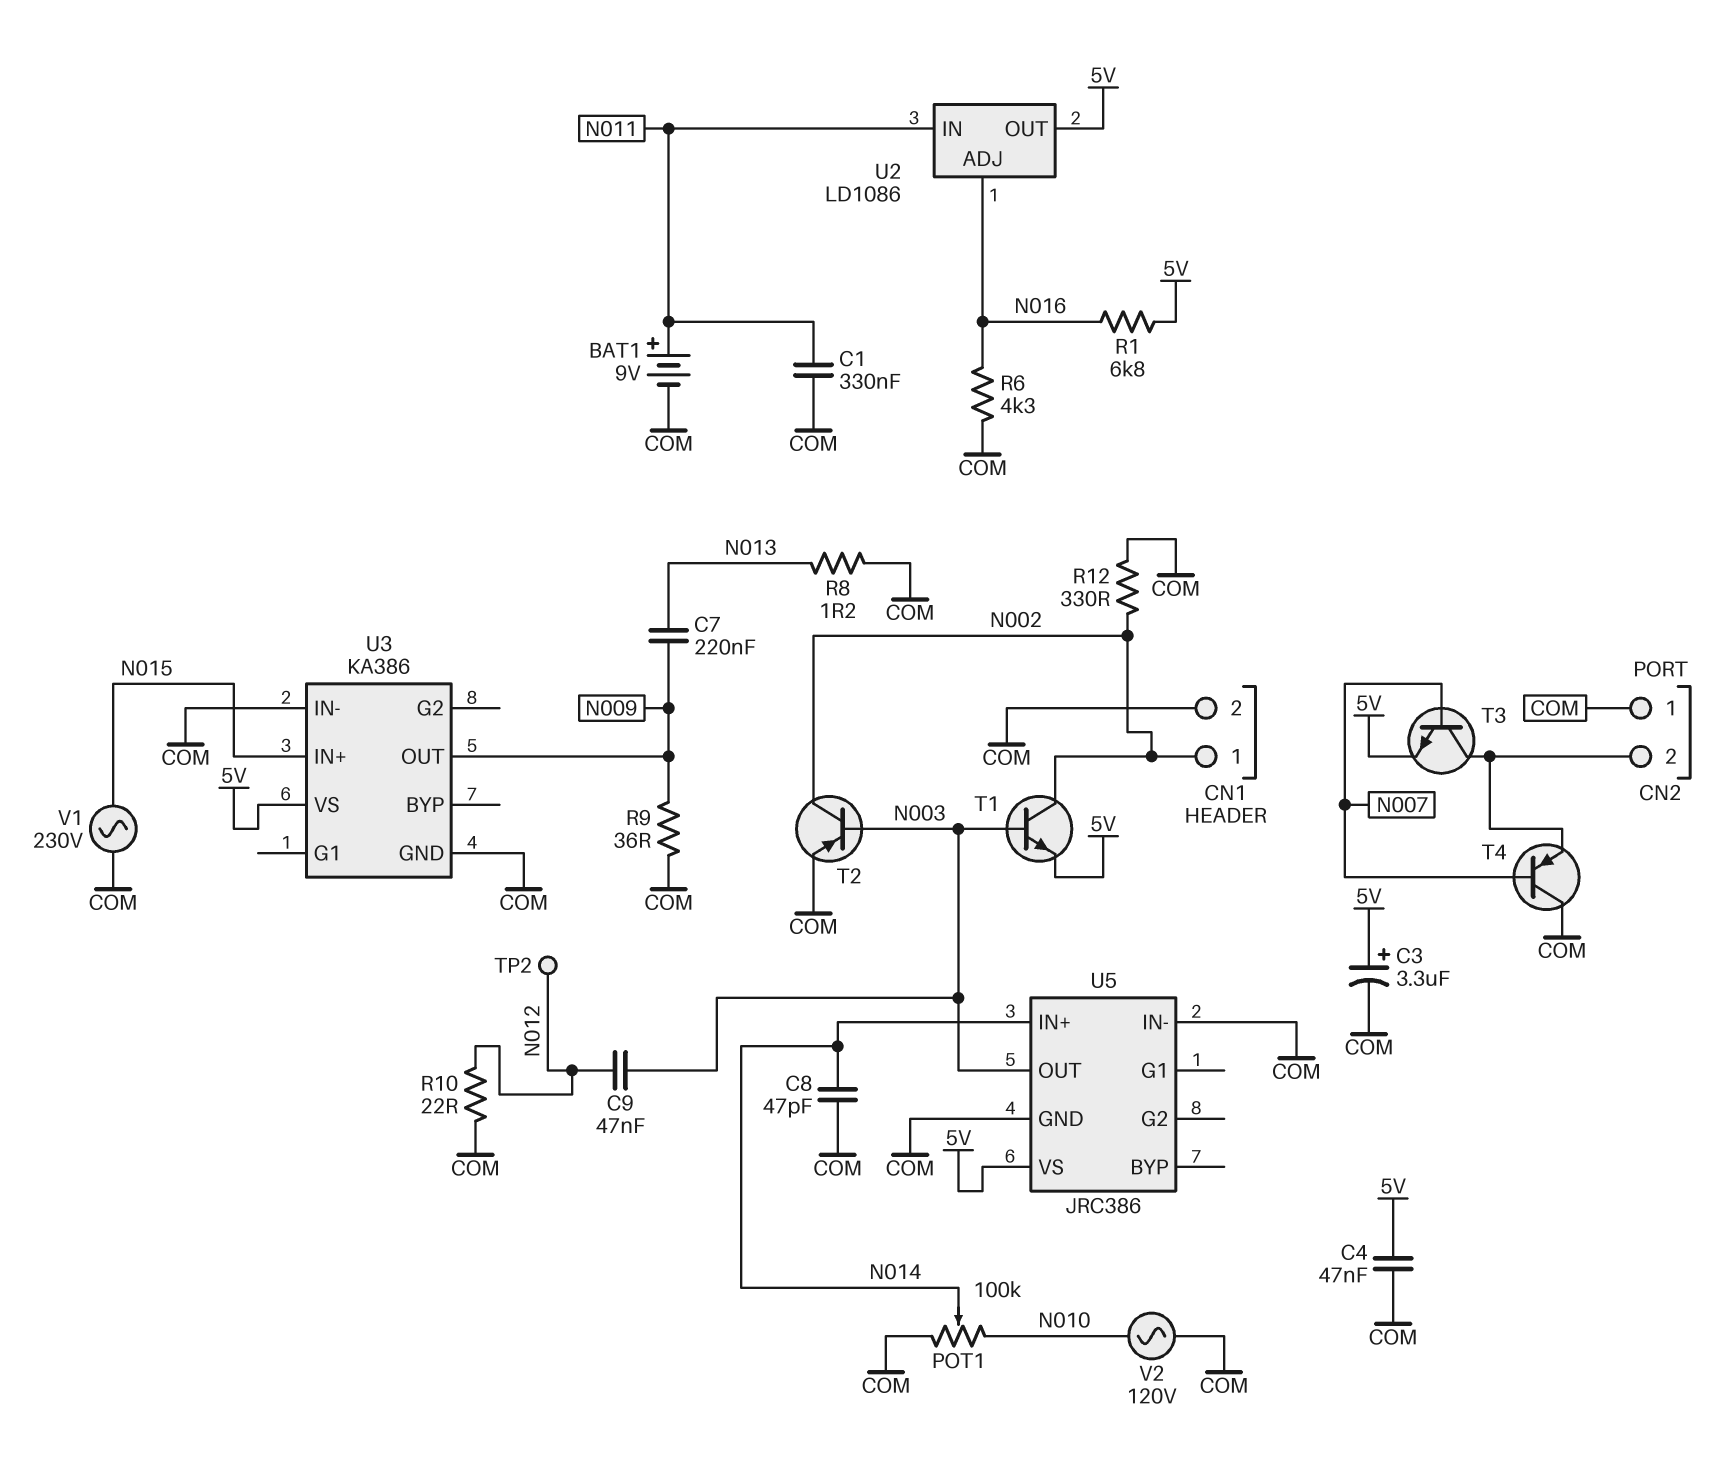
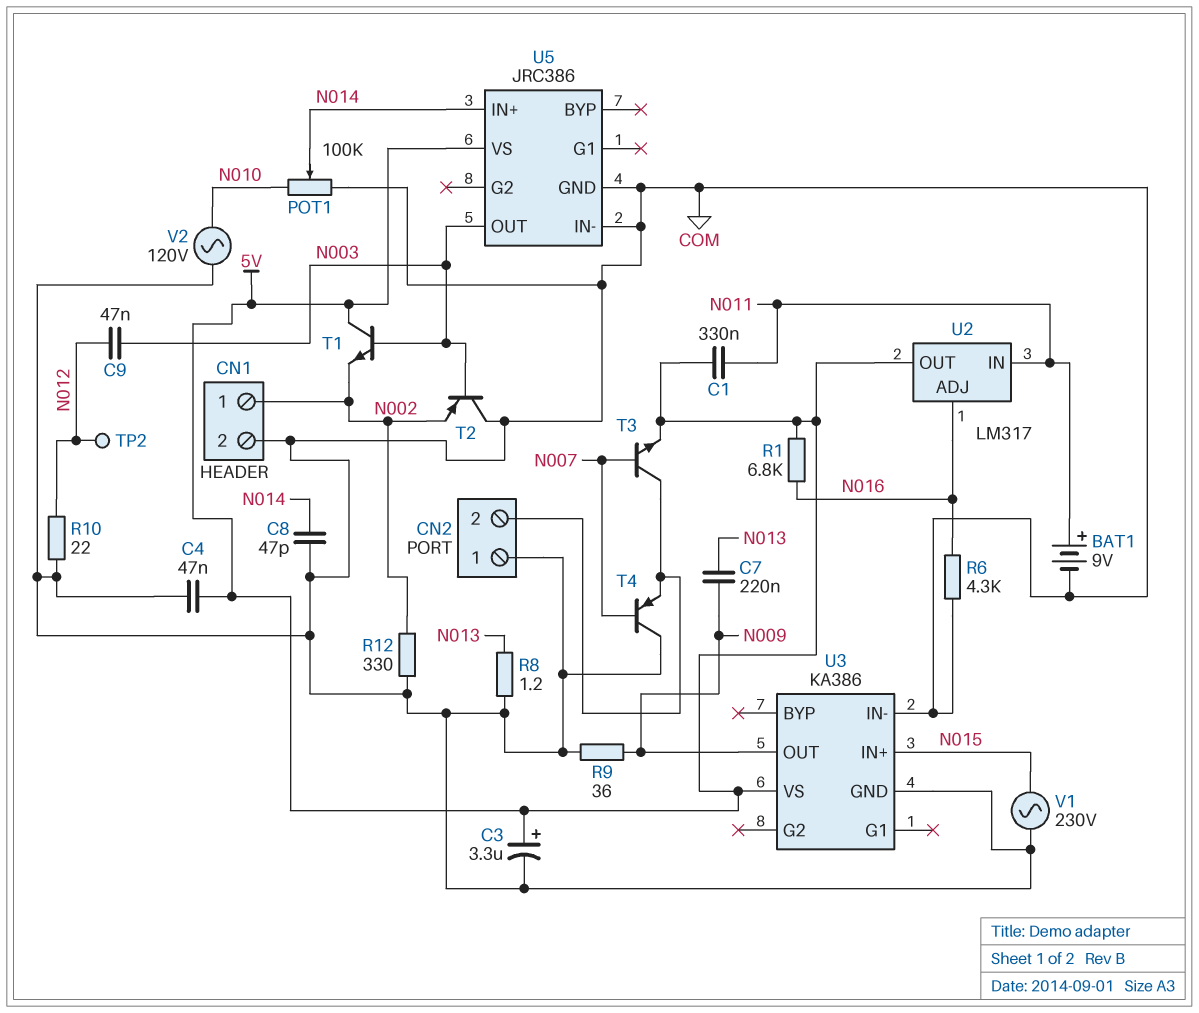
C1: 330nF (COM, N011) -> 330nF (5V, N011)
T1: NPN (B N003, C N002, E 5V) -> NPN (B N003, C 5V, E N002)
T2: PNP (B N003, C N002, E COM) -> PNP (B N003, C COM, E N002)
U2: LD1086 -> LM317

